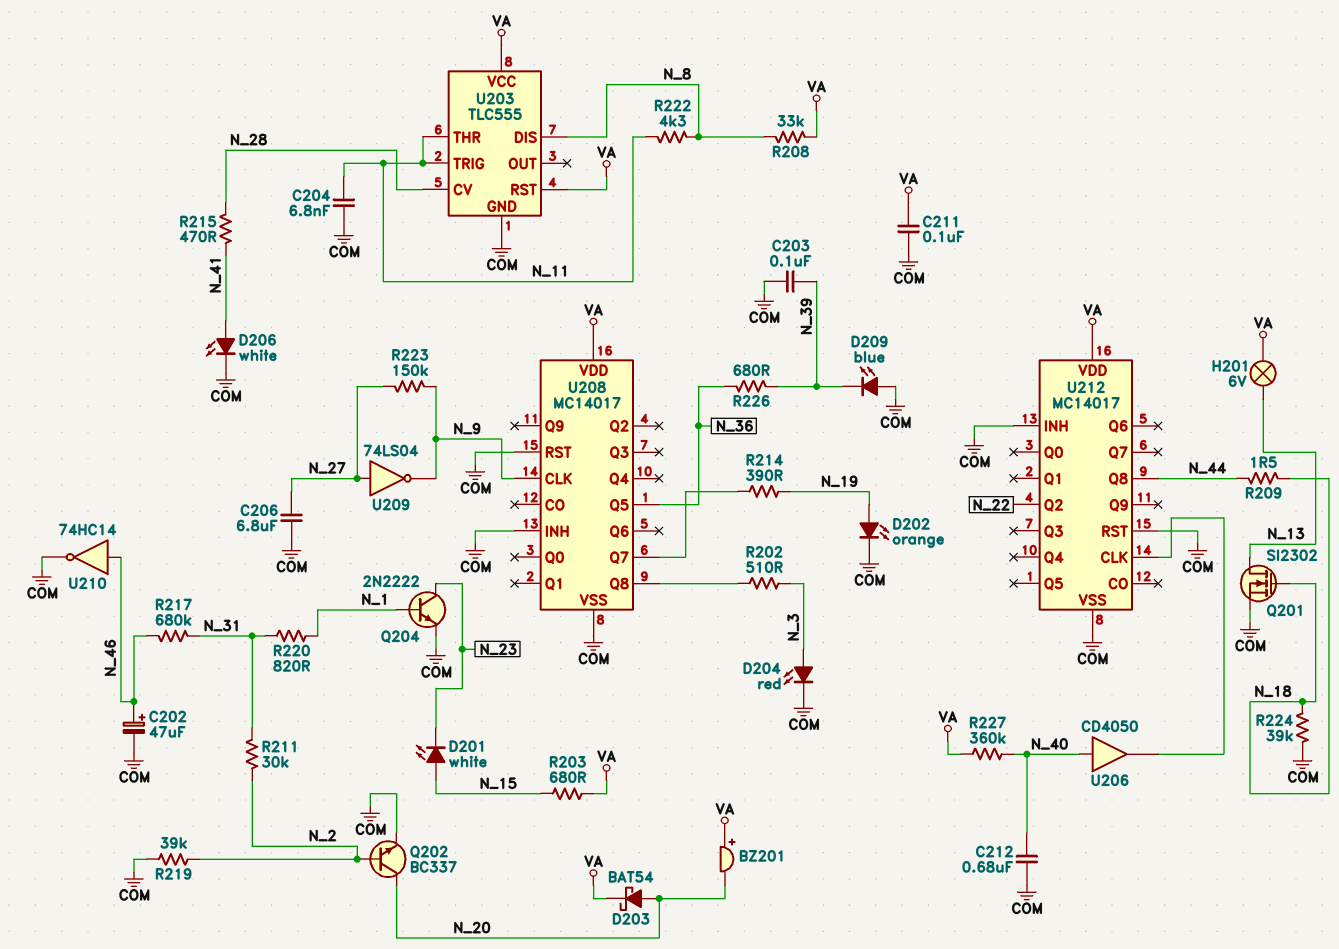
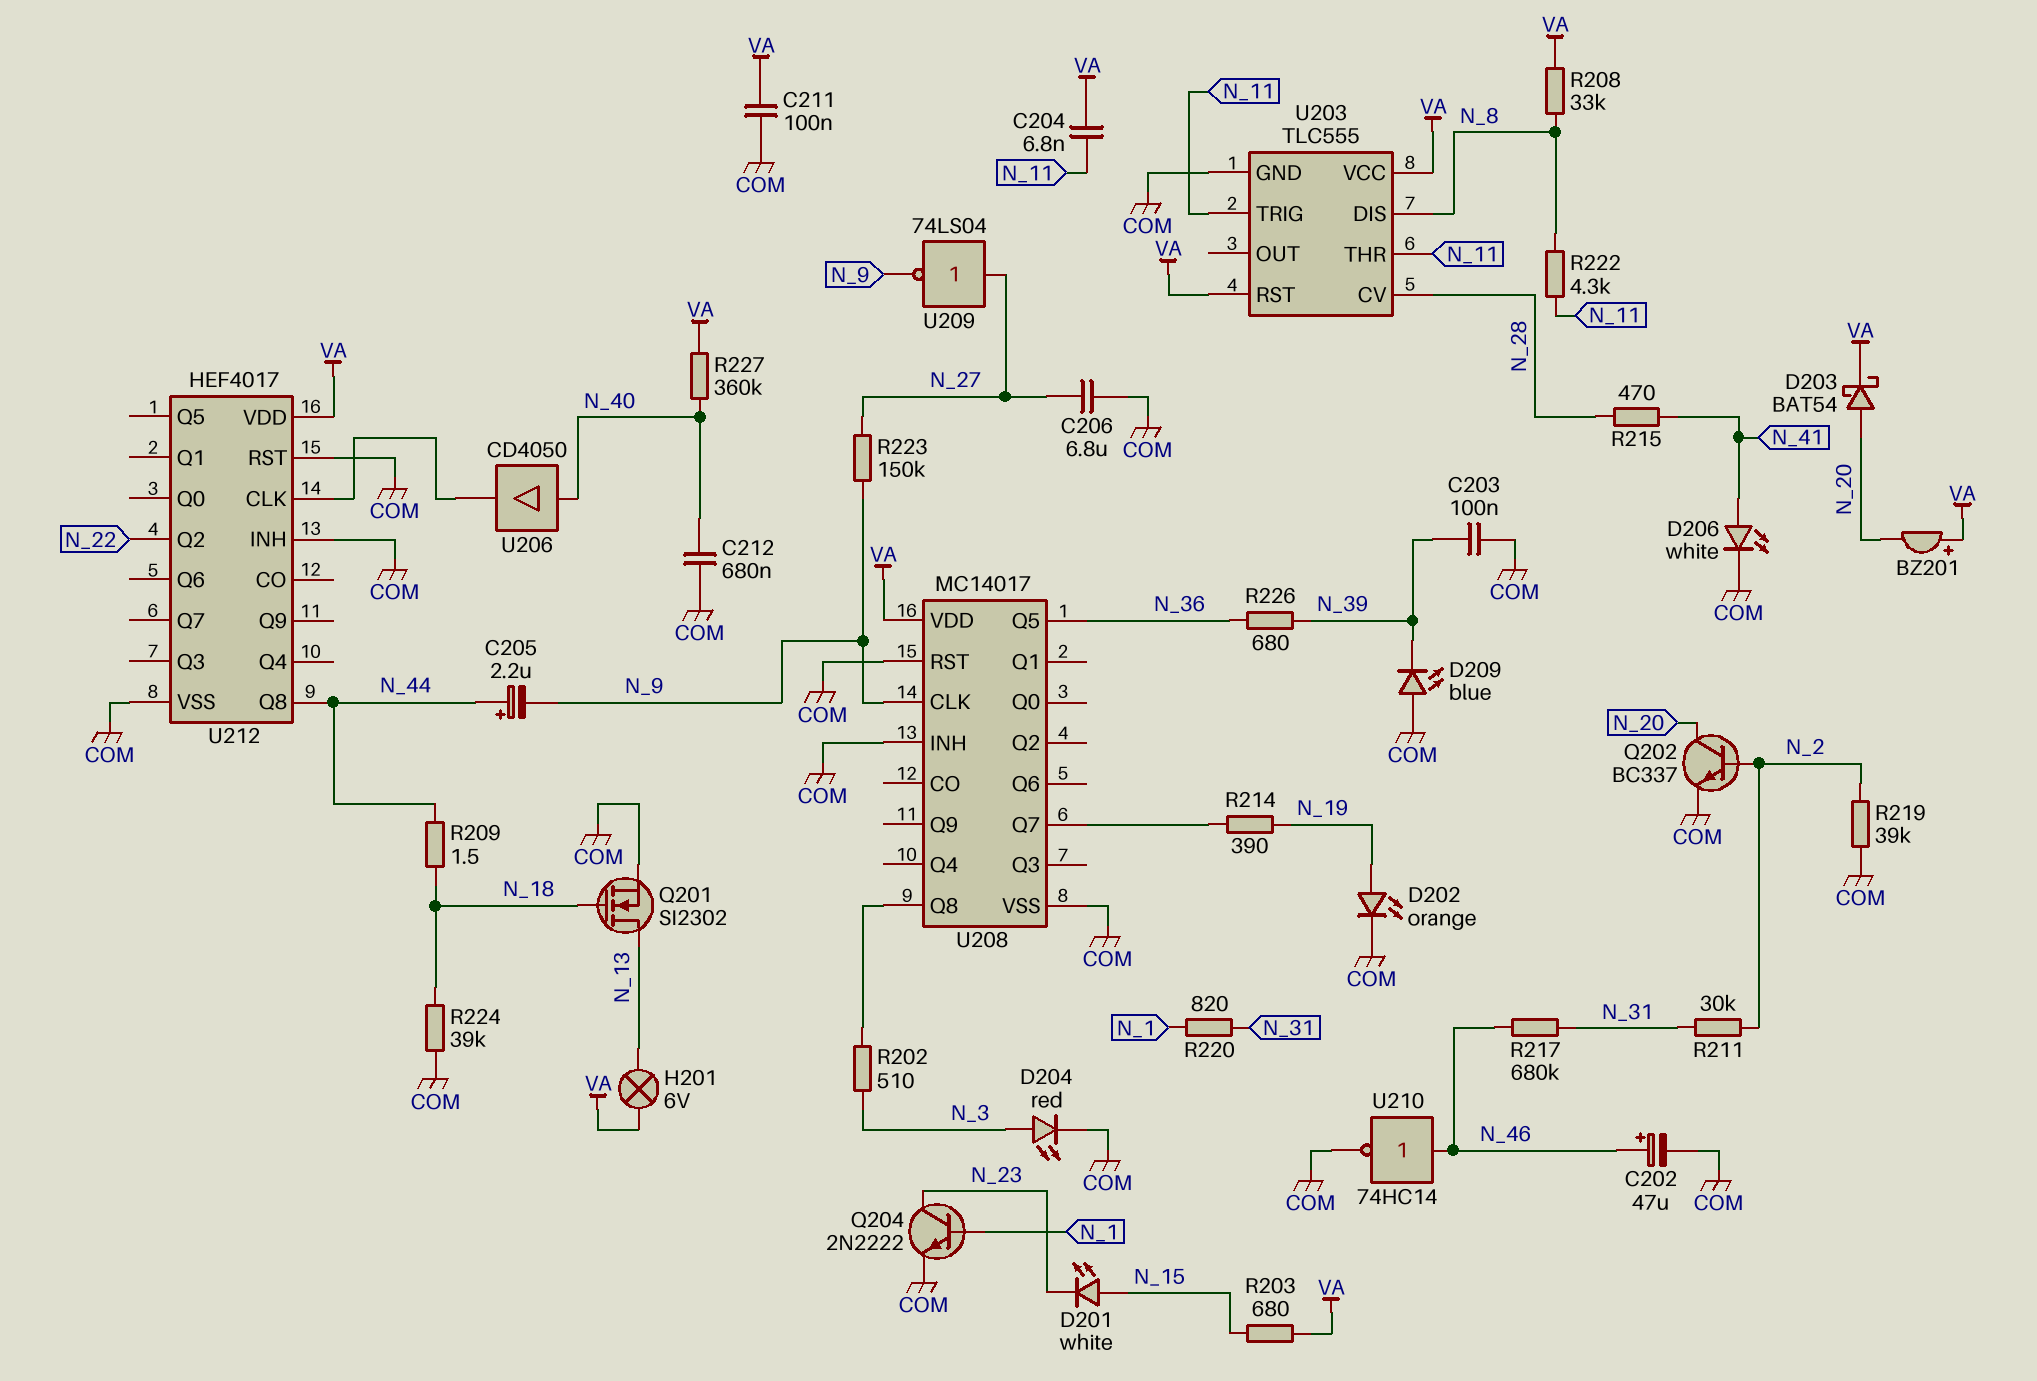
C204: 6.8nF (COM, N_11) -> 6.8nF (N_11, VA)
C205: none -> 2.2uF (plus N_44, minus N_9)
U212: MC14017 -> HEF4017

